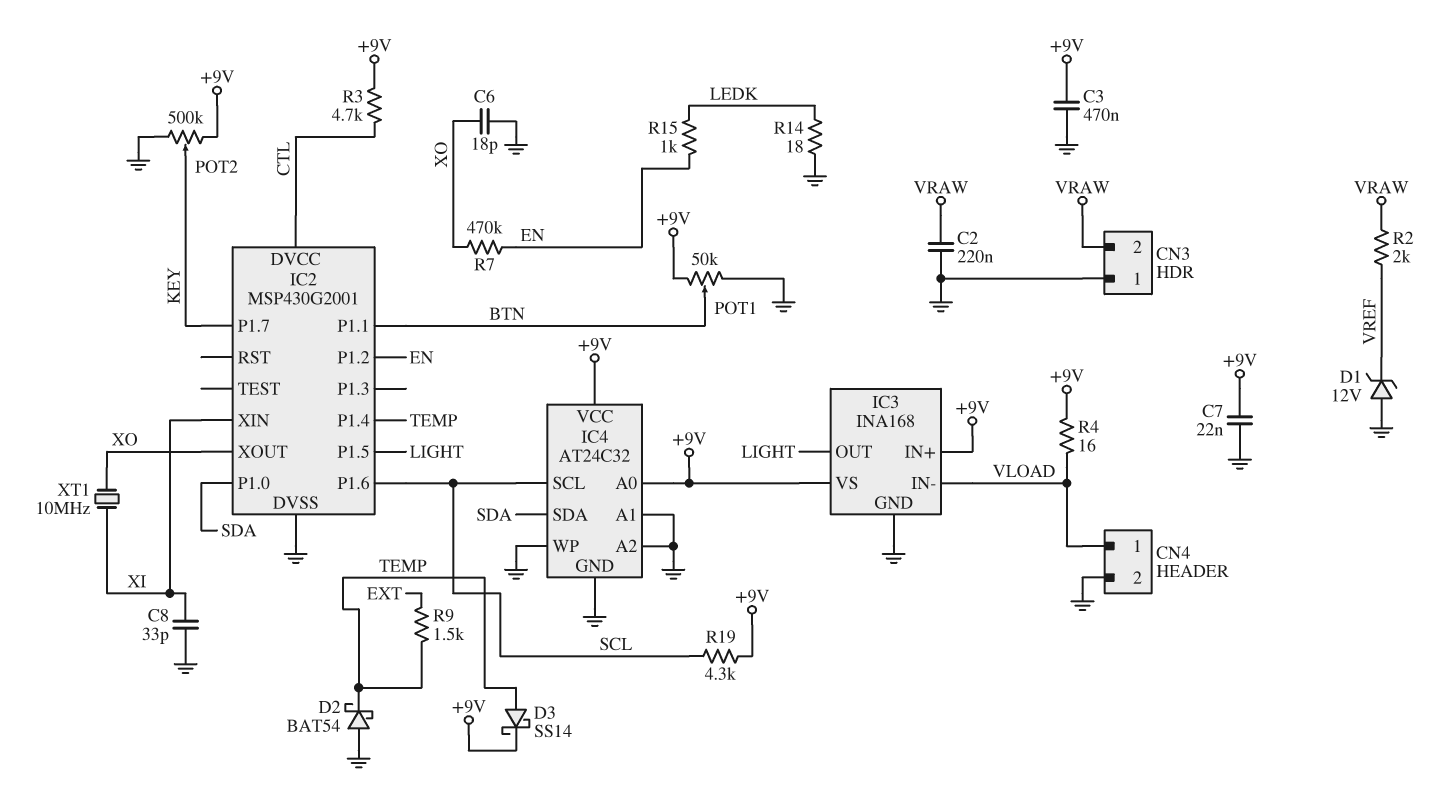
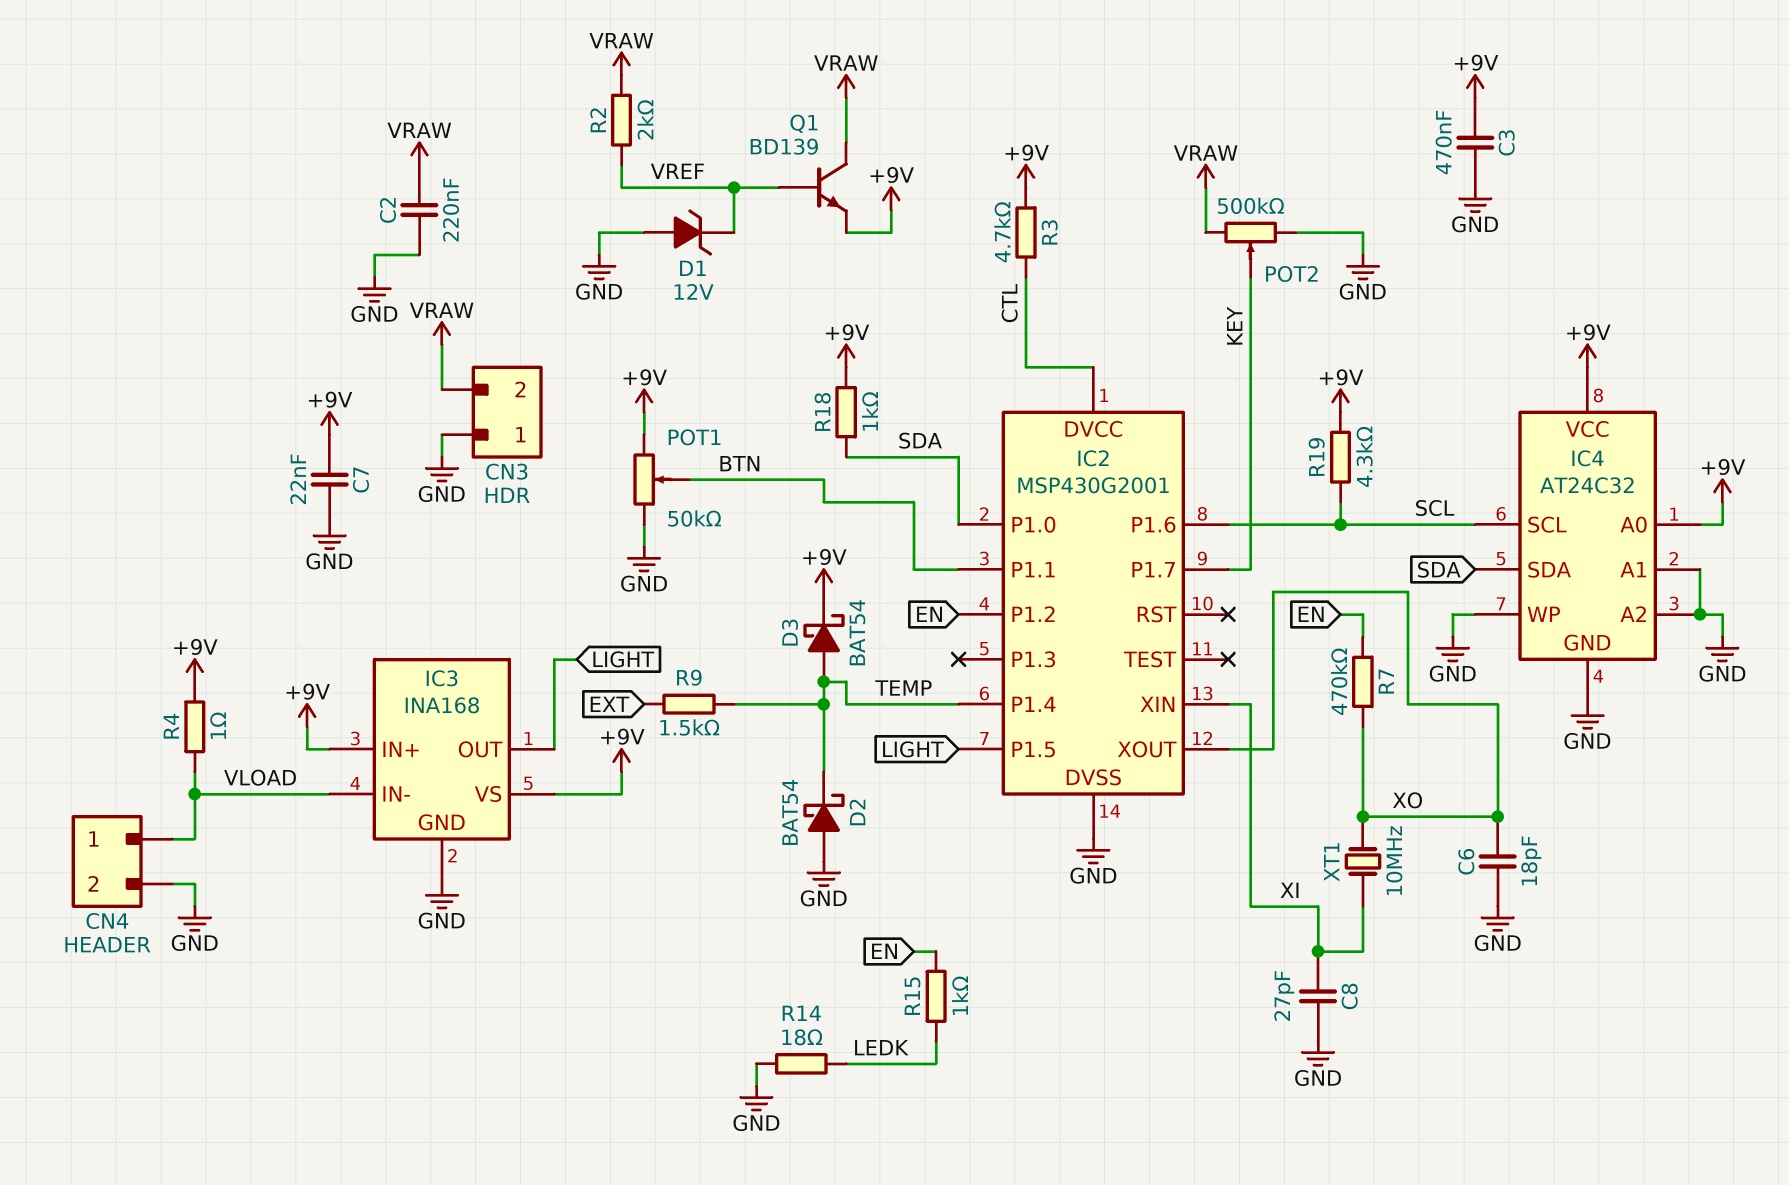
C8: 33pF (GND, XI) -> 27pF (GND, XI)
D3: schottky SS14 (A TEMP, K +9V) -> schottky BAT54 (A TEMP, K +9V)
POT2: 500k (+9V, GND, wiper KEY) -> 500k (GND, VRAW, wiper KEY)
Q1: none -> NPN BD139 (B VREF, C VRAW, E +9V)
R4: 16 (+9V, VLOAD) -> 1 (+9V, VLOAD)
R18: none -> 1k (+9V, SDA)

